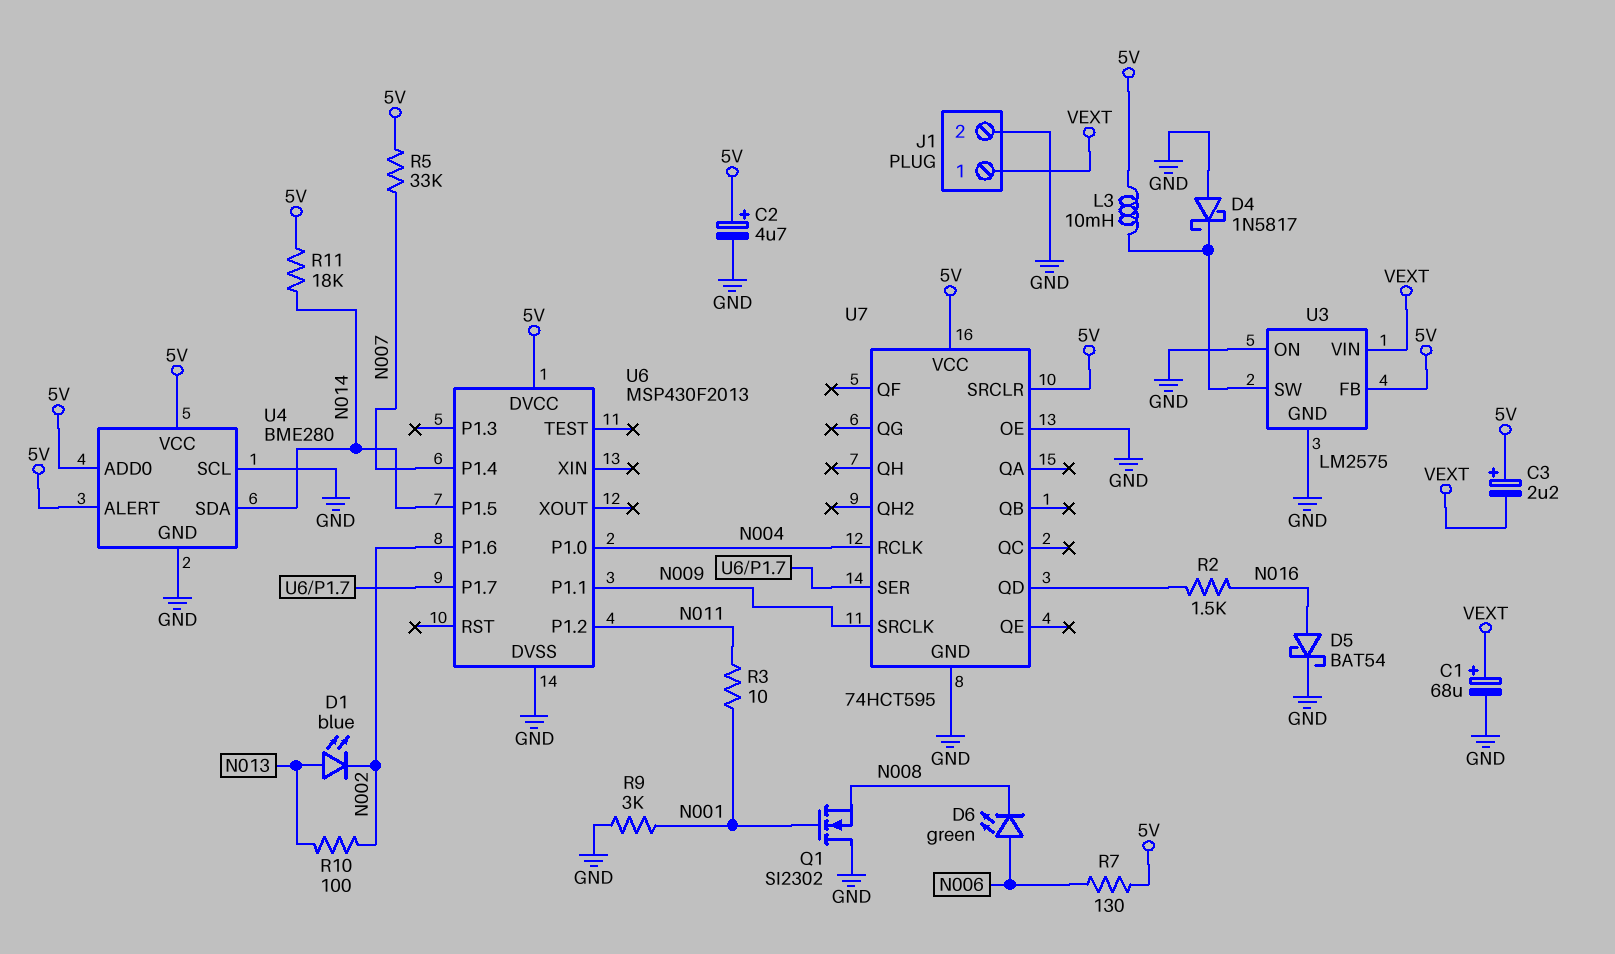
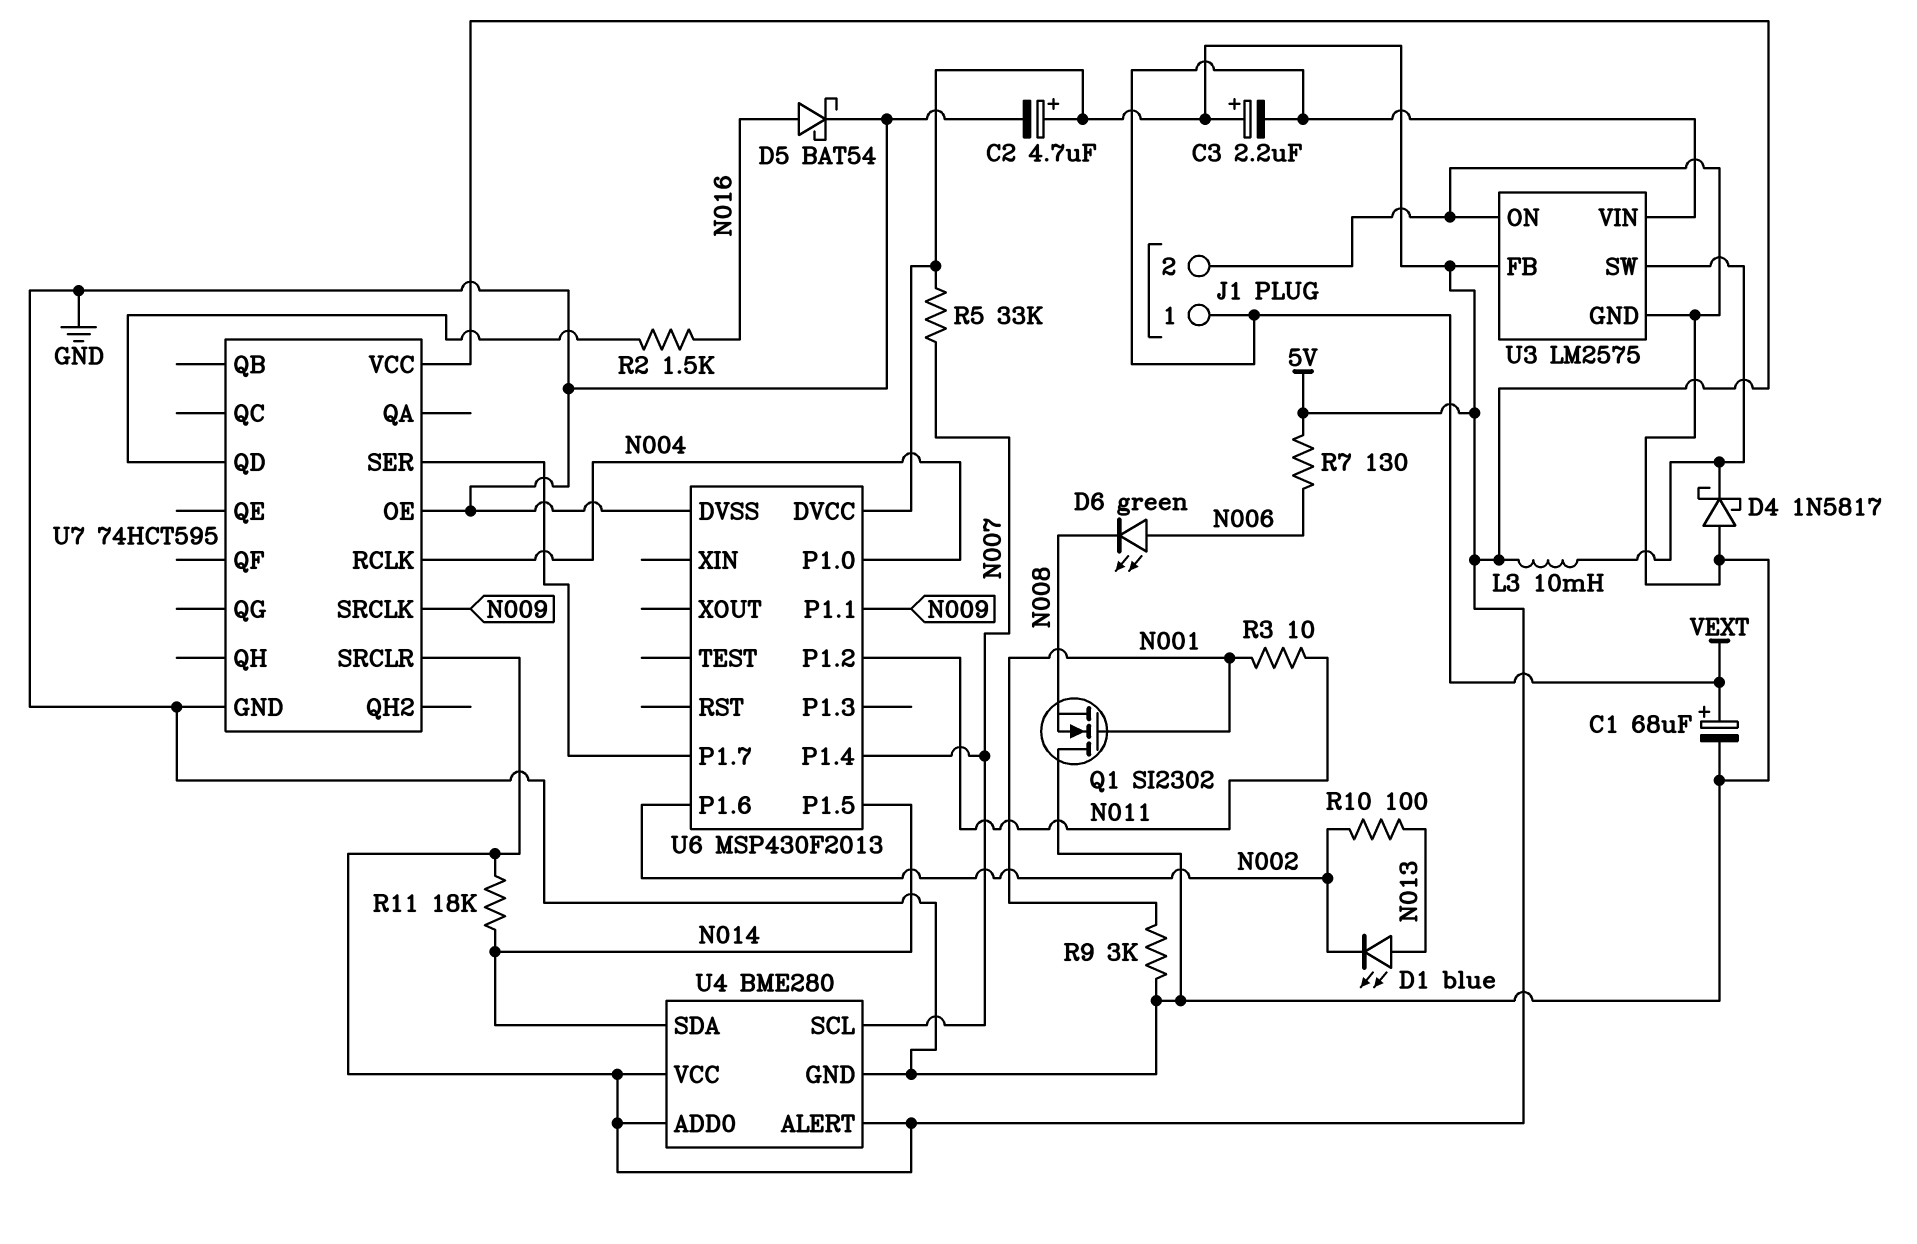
U4 pin SCL: GND -> N007

